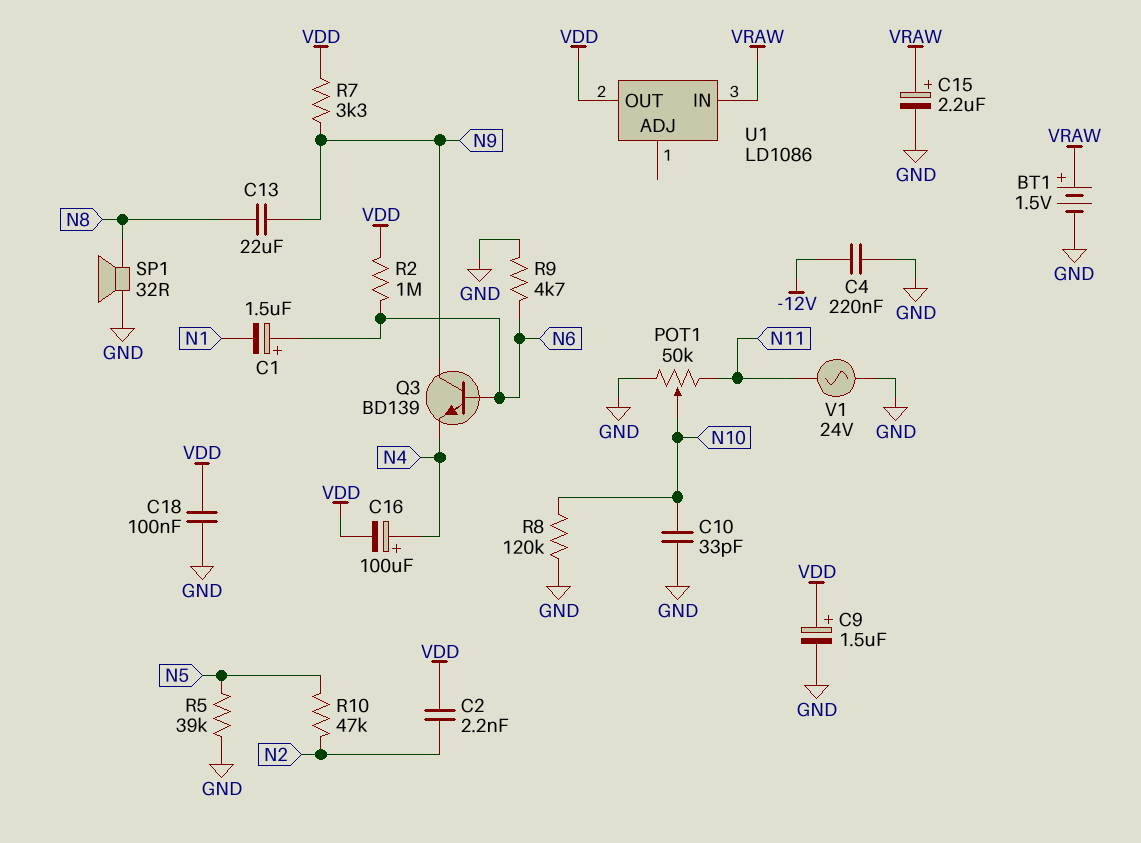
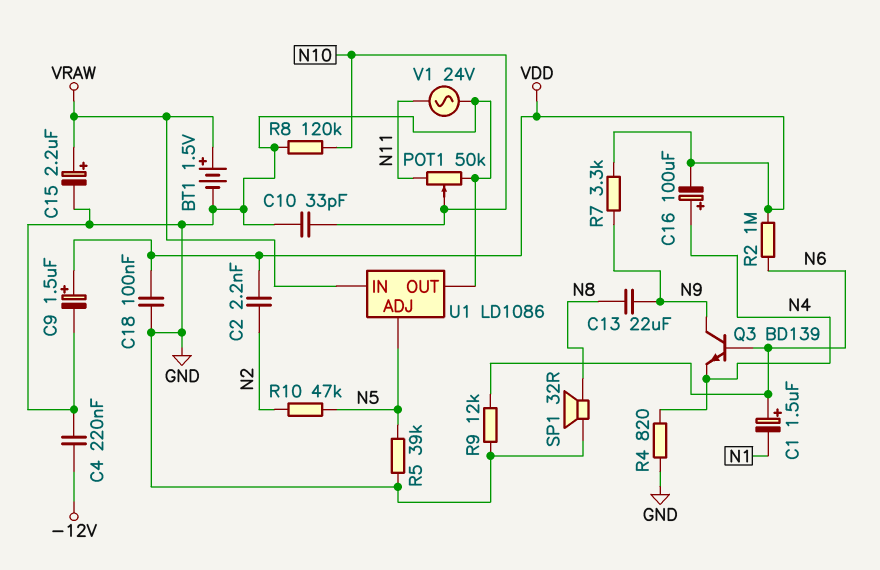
R4: none -> 820 (GND, N4)
R9: 4.7k (GND, N6) -> 12k (GND, N6)
U1 pin ADJ: none -> N5
U1 pin OUT: VDD -> GND

